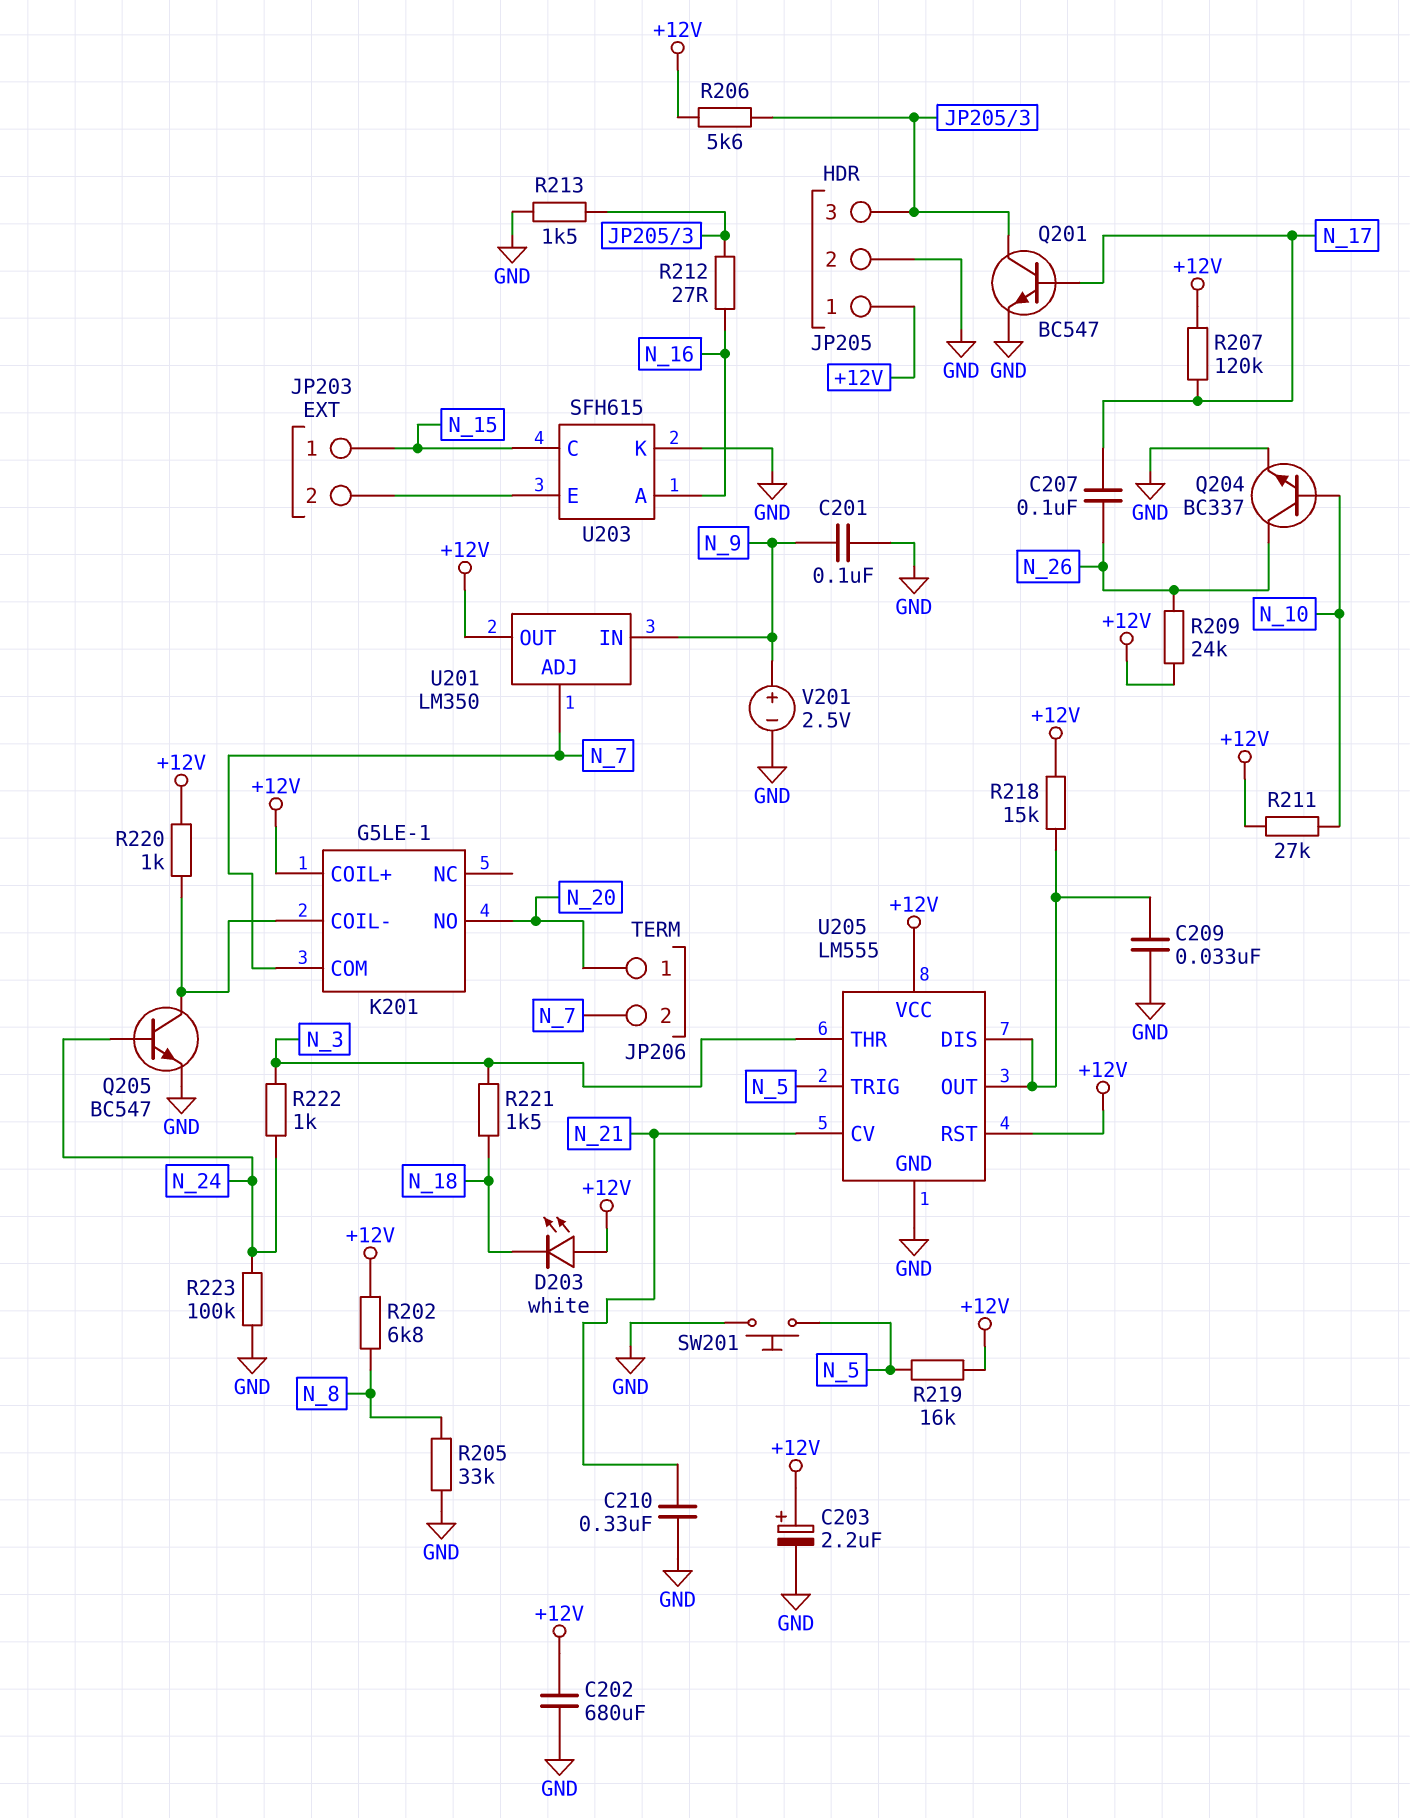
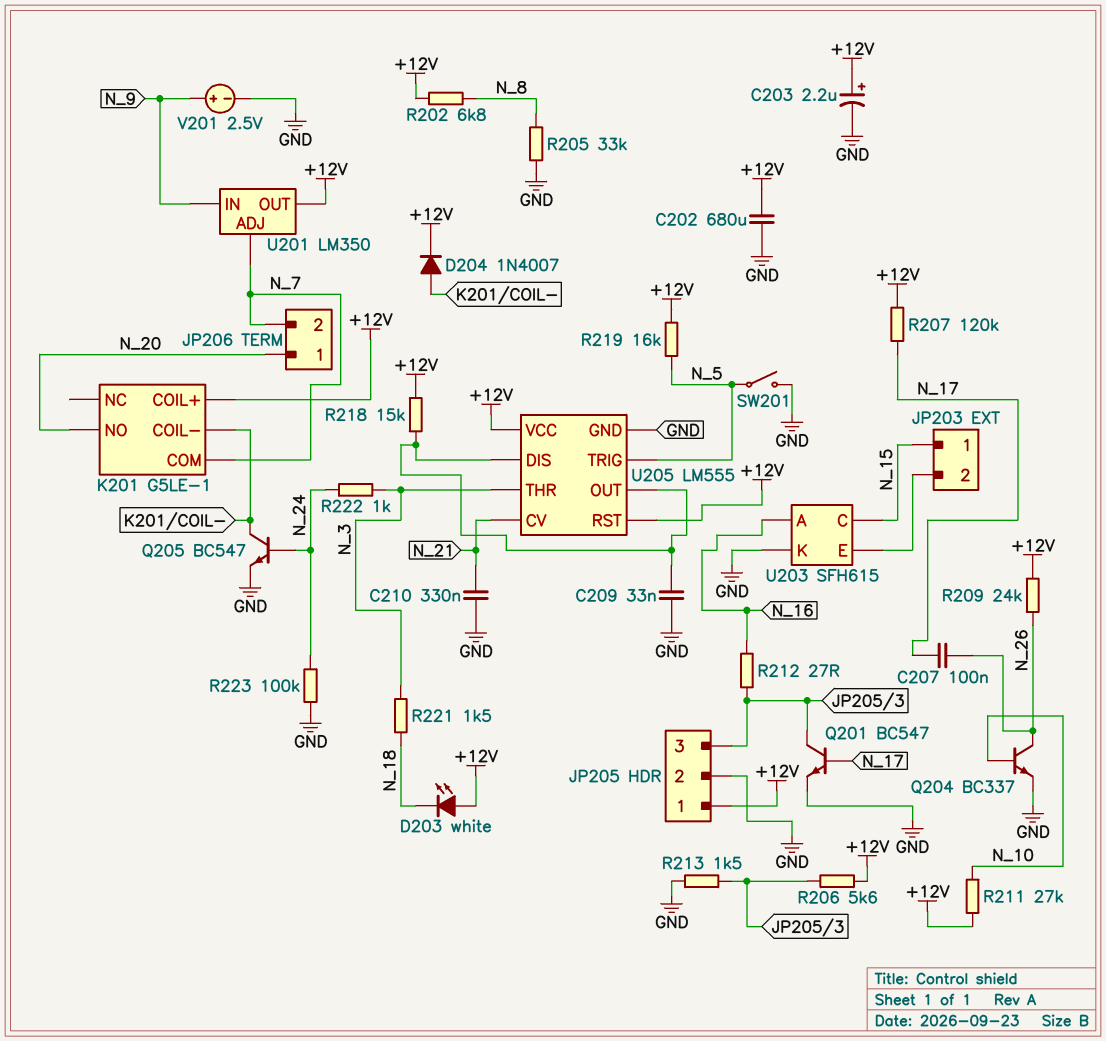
C201: 100nF (GND, N_9) -> none
D204: none -> diode 1N4007 (A K201/COIL-, K +12V)
R220: 1k (+12V, K201/COIL-) -> none
SW201: button (GND, N_5) -> switch (GND, N_5)

